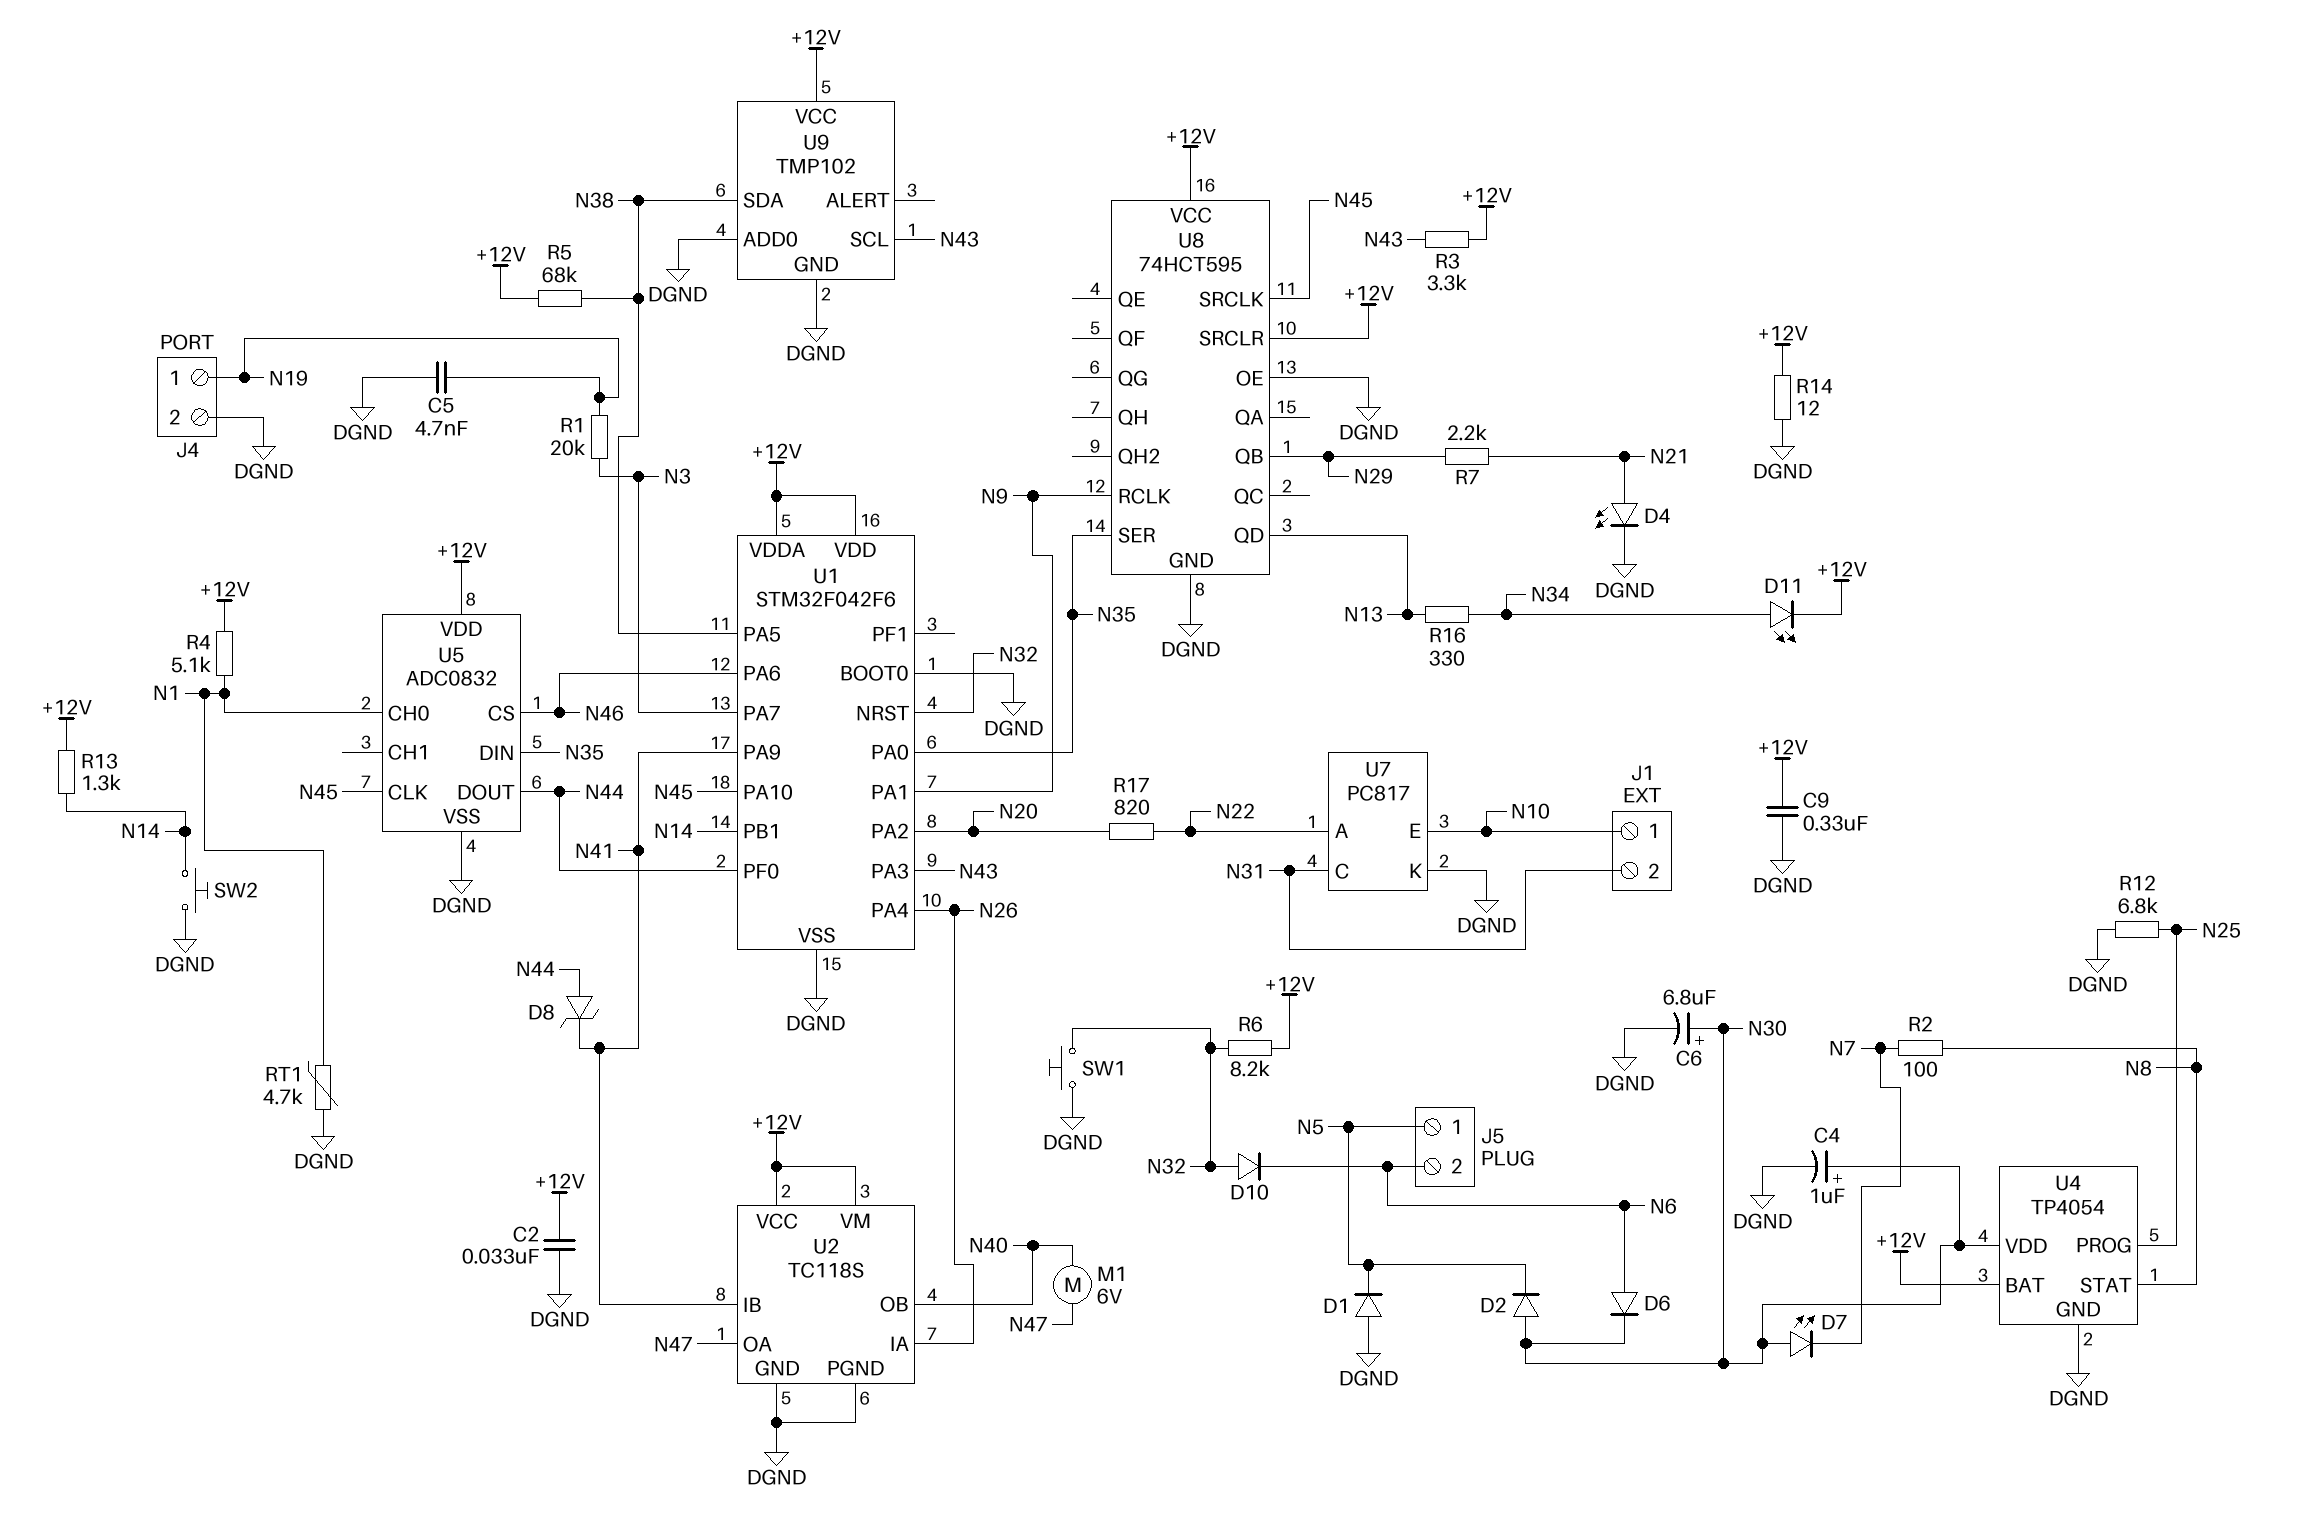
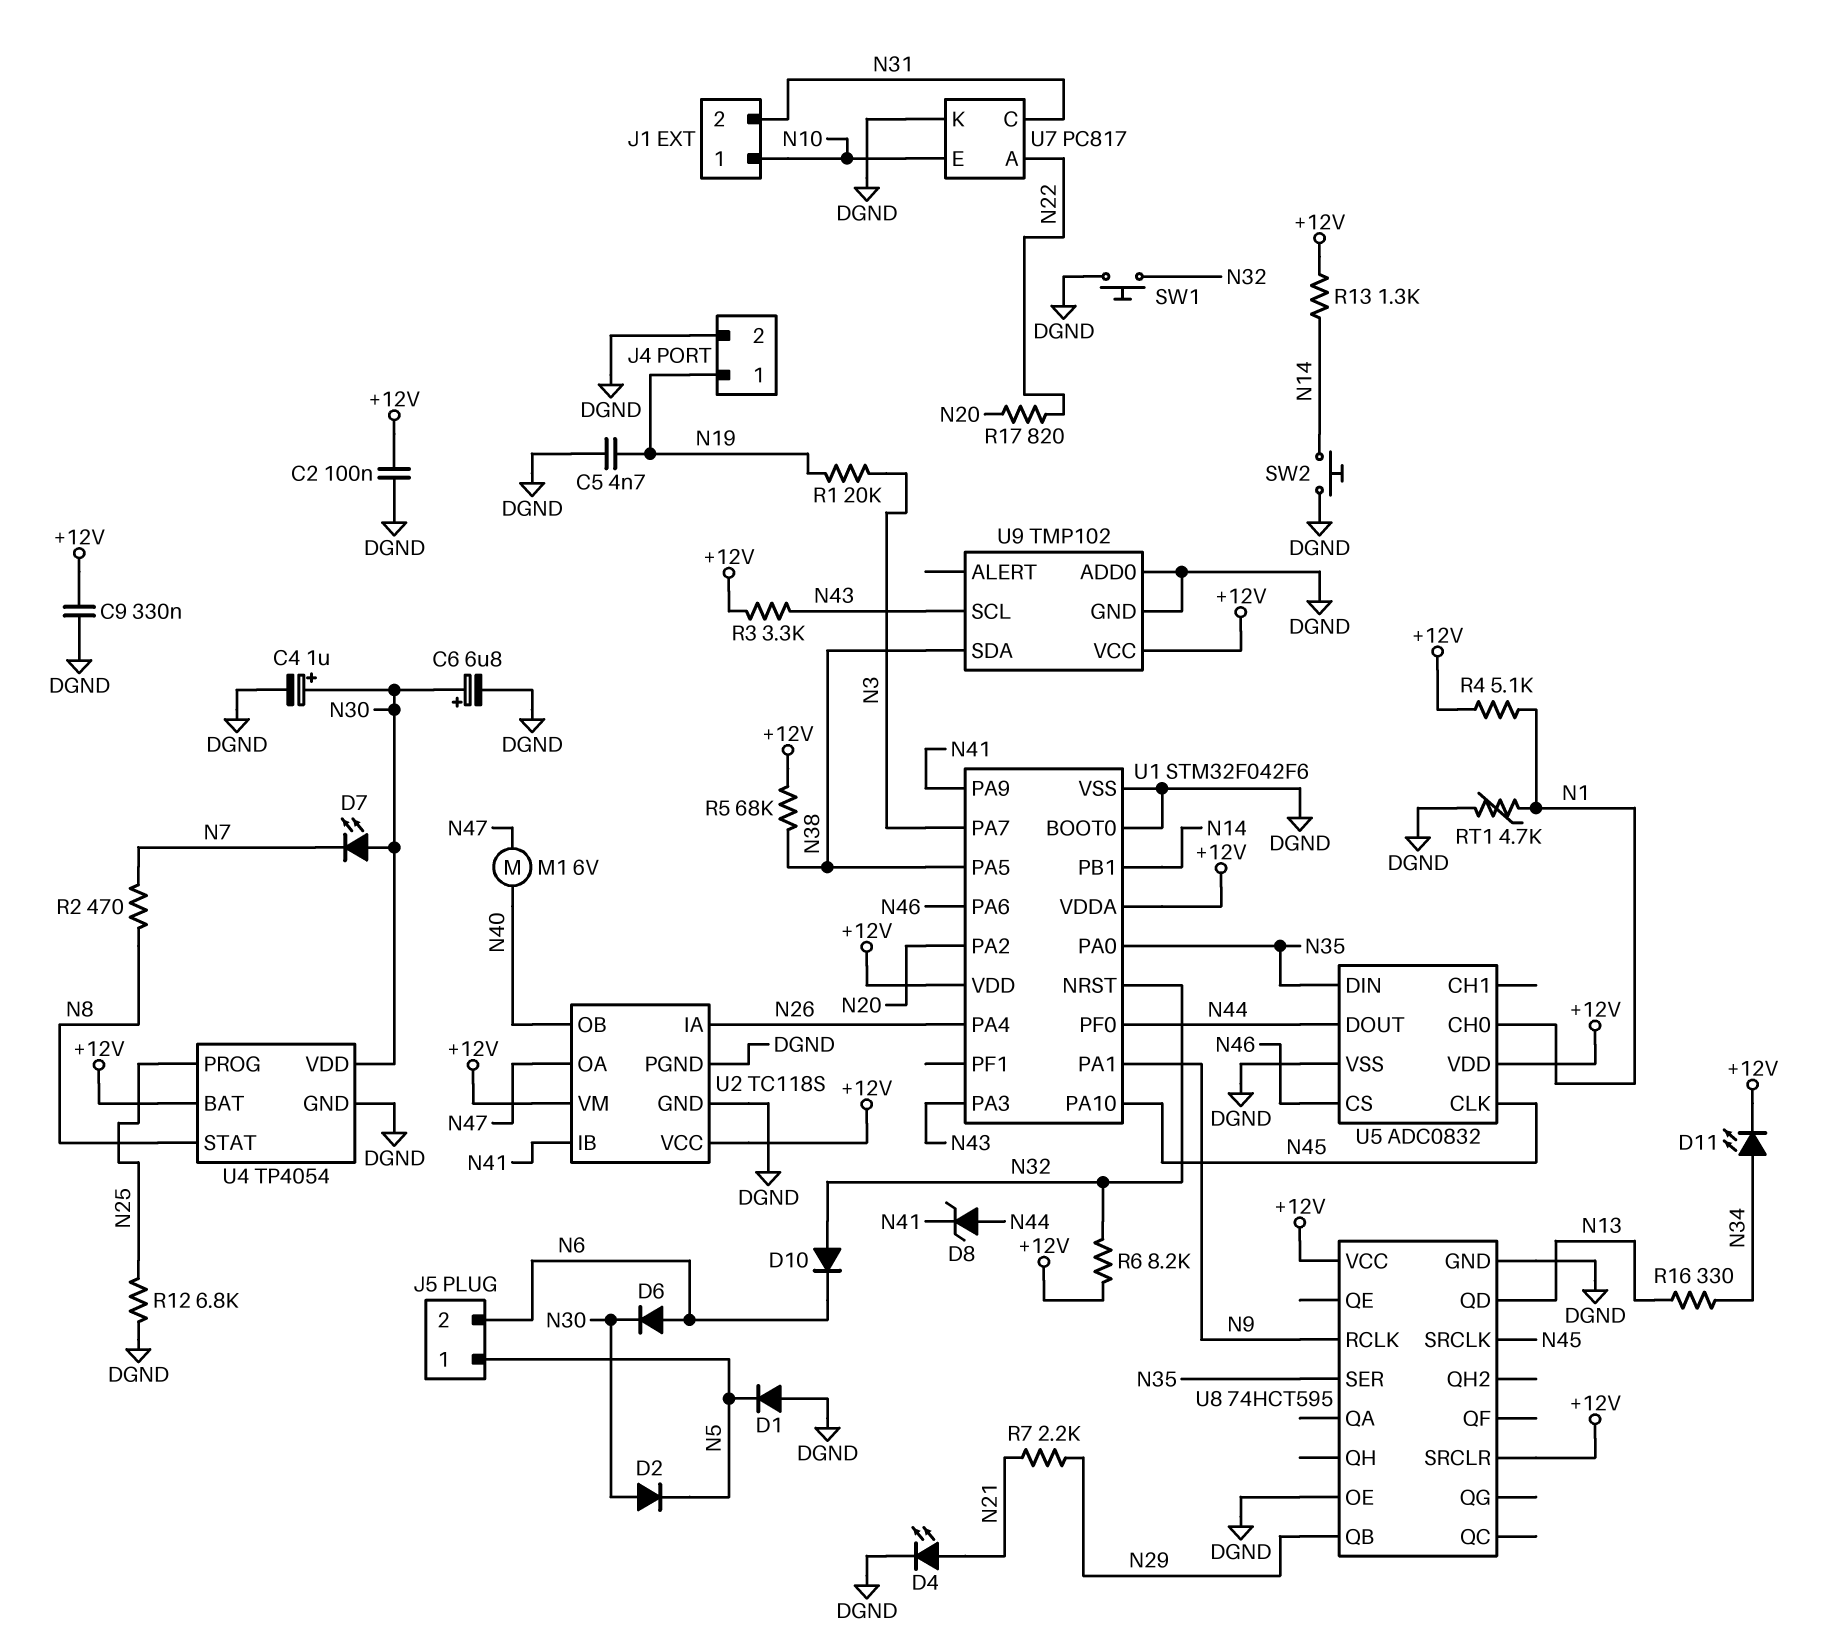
C2: 33nF (+12V, DGND) -> 100nF (+12V, DGND)
R2: 100 (N7, N8) -> 470 (N7, N8)
R14: 12 (+12V, DGND) -> none

